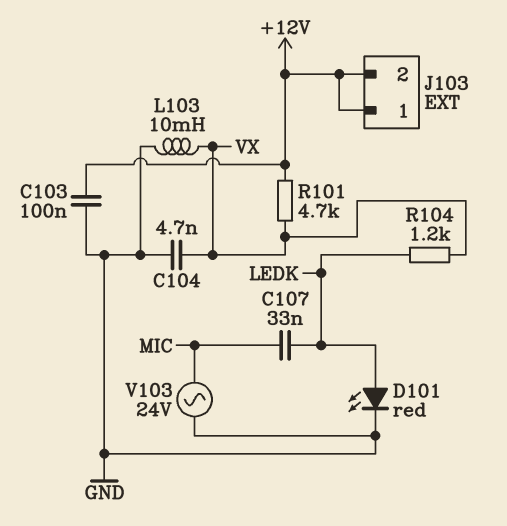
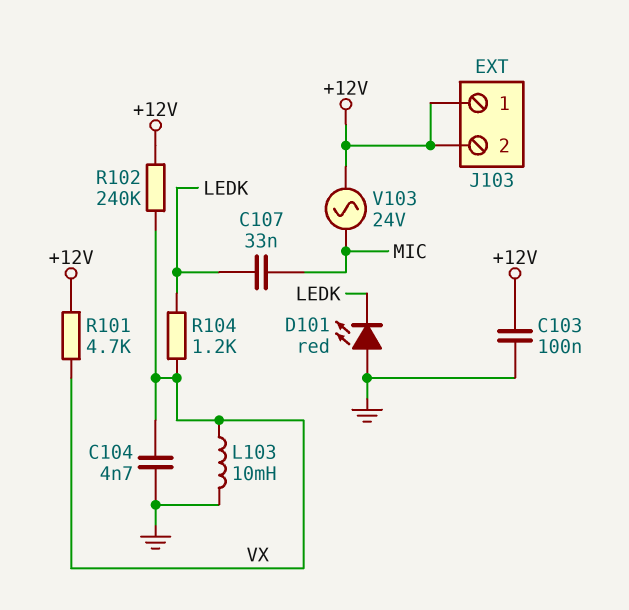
D101: LED red (A LEDK, K GND) -> LED red (A GND, K LEDK)
R102: none -> 240k (+12V, VX)
V103: AC 24V (GND, MIC) -> AC 24V (+12V, MIC)

